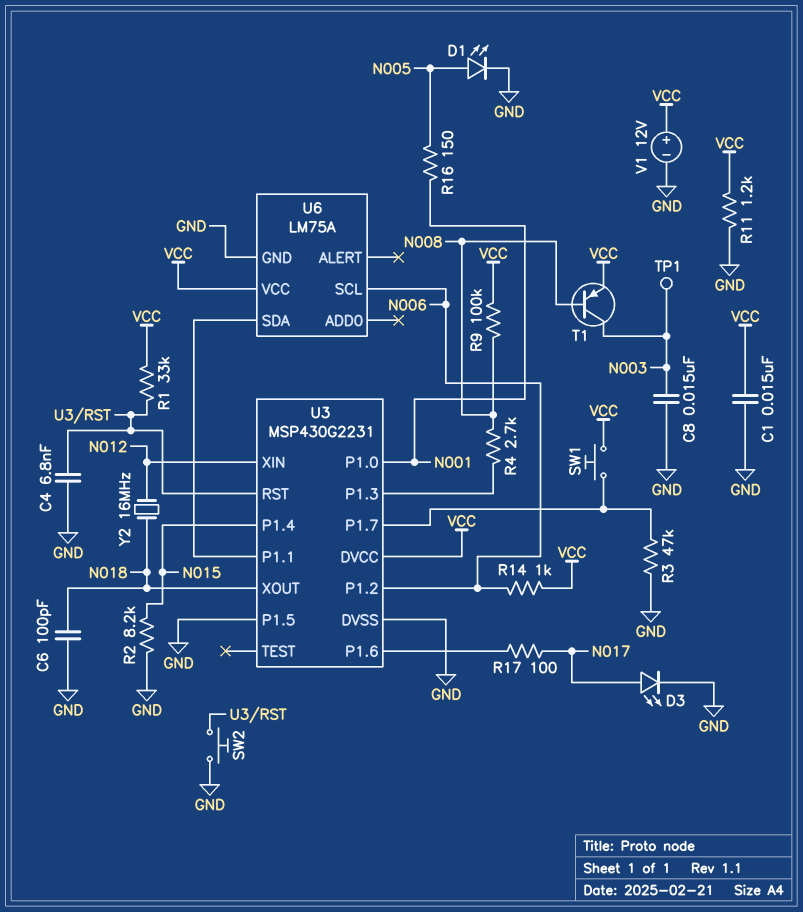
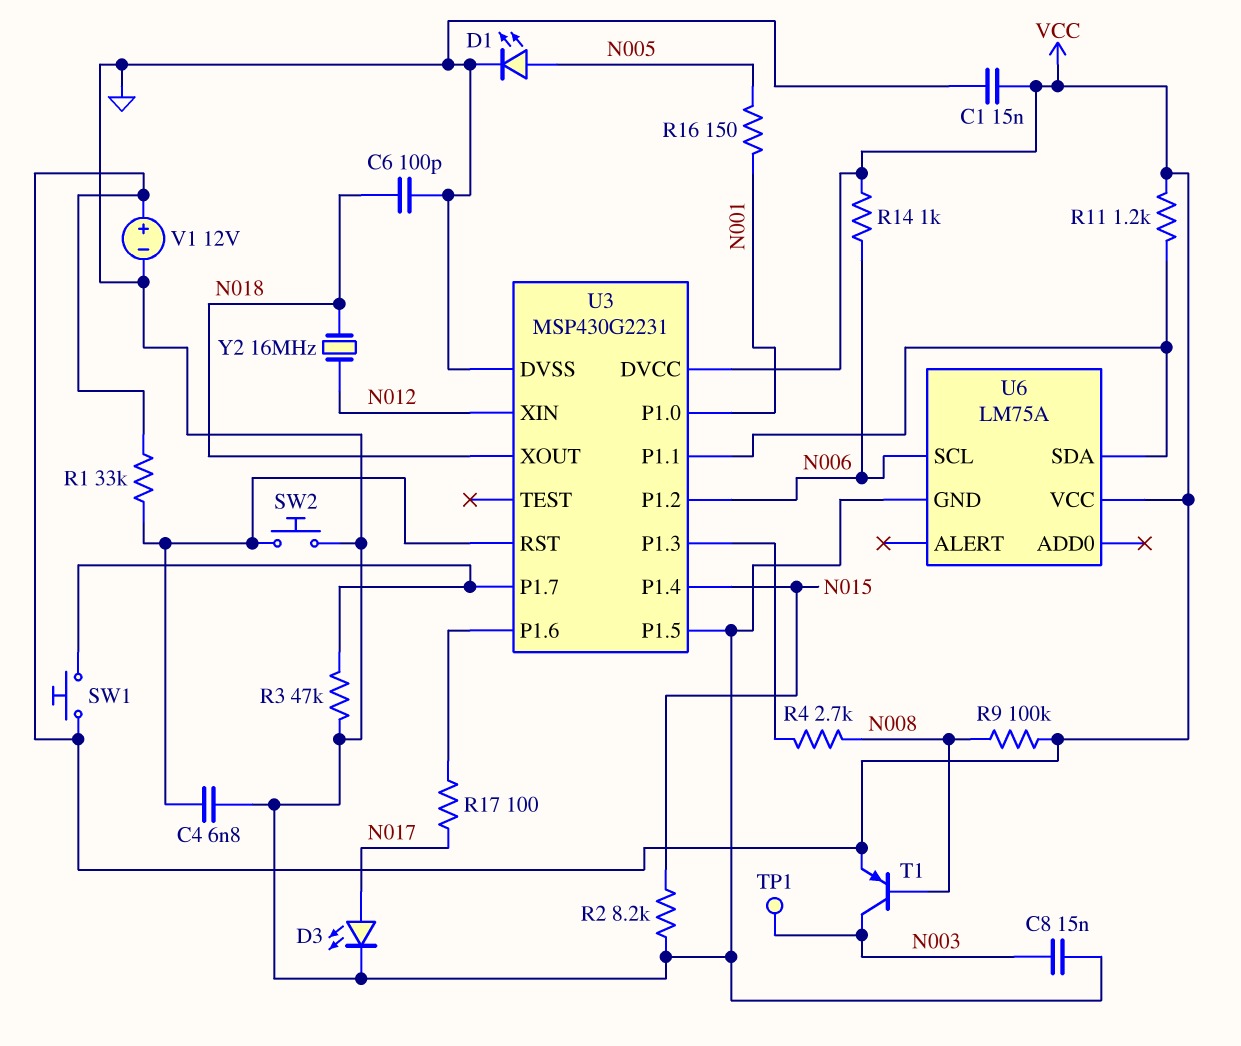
R11: 1.2k (GND, VCC) -> 1.2k (U3/P1.1, VCC)

